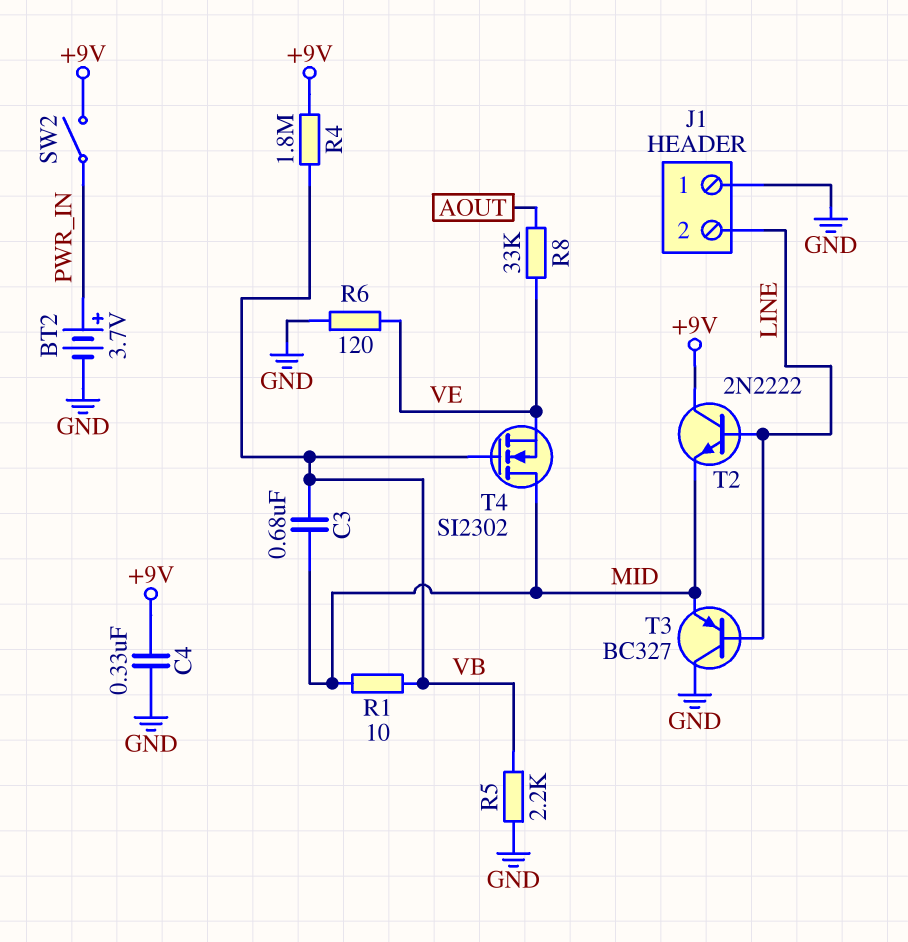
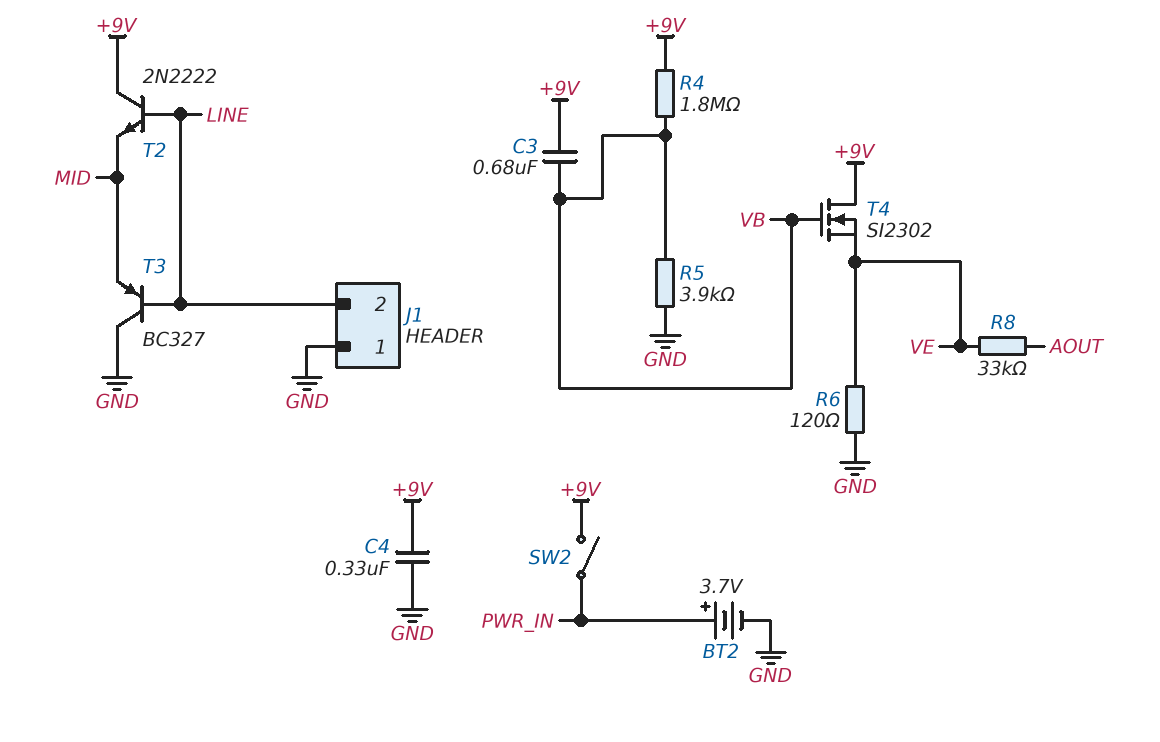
C3: 680nF (MID, VB) -> 680nF (+9V, VB)
R1: 10 (MID, VB) -> none
R5: 2.2k (GND, VB) -> 3.9k (GND, VB)
T4: NMOS SI2302 (G VB, D MID, S VE) -> NMOS SI2302 (G VB, D +9V, S VE)

